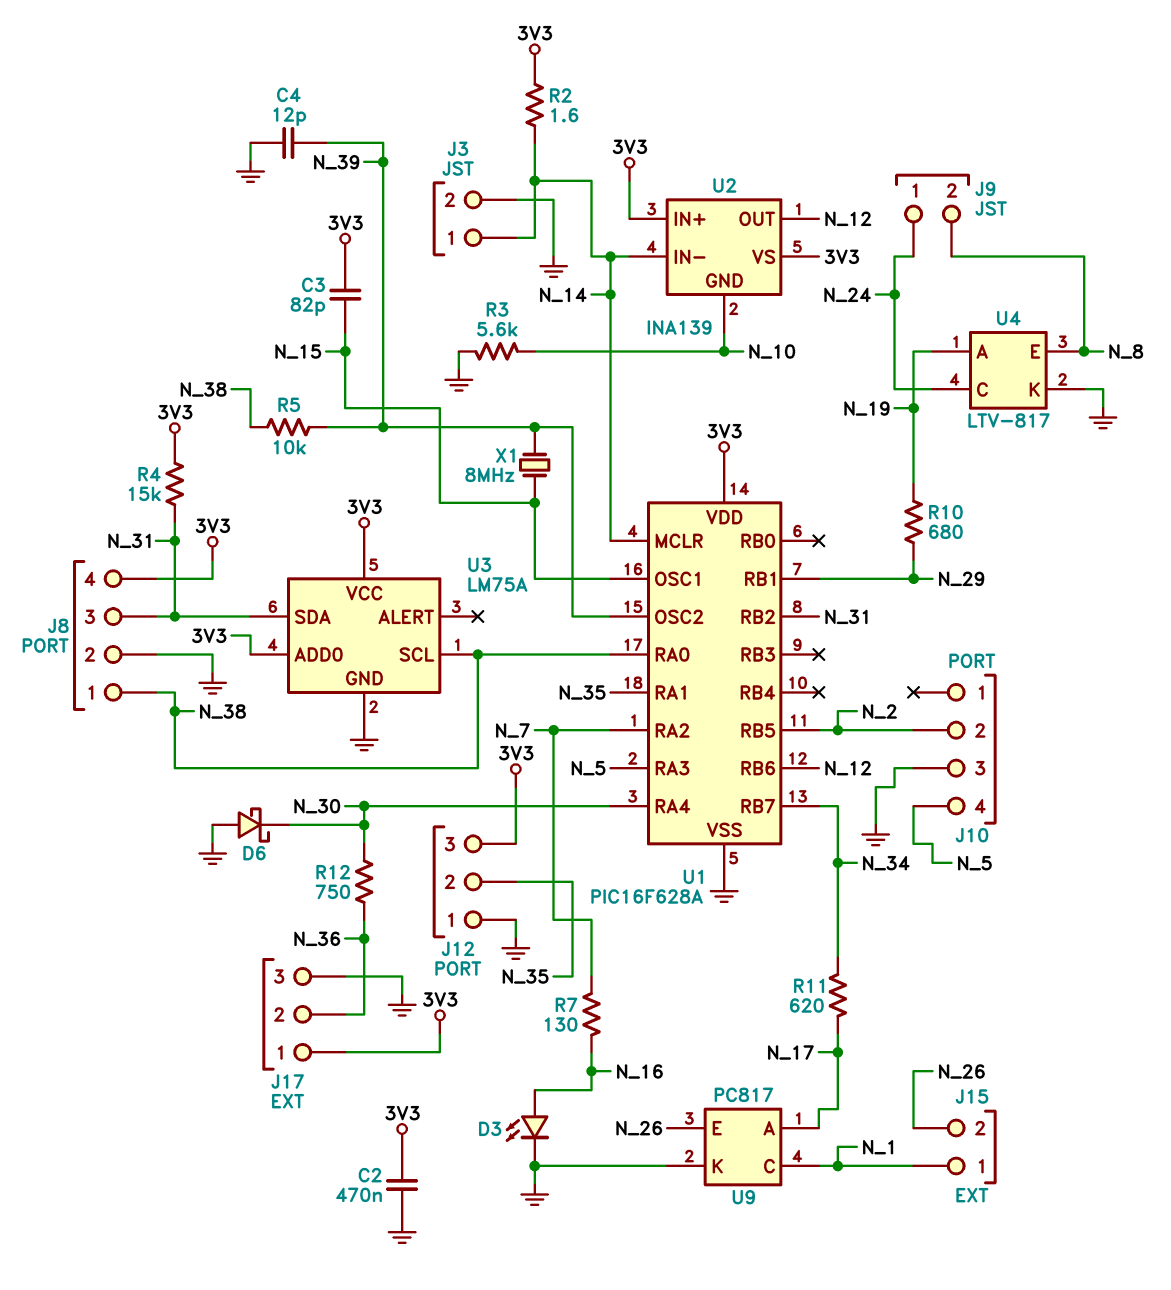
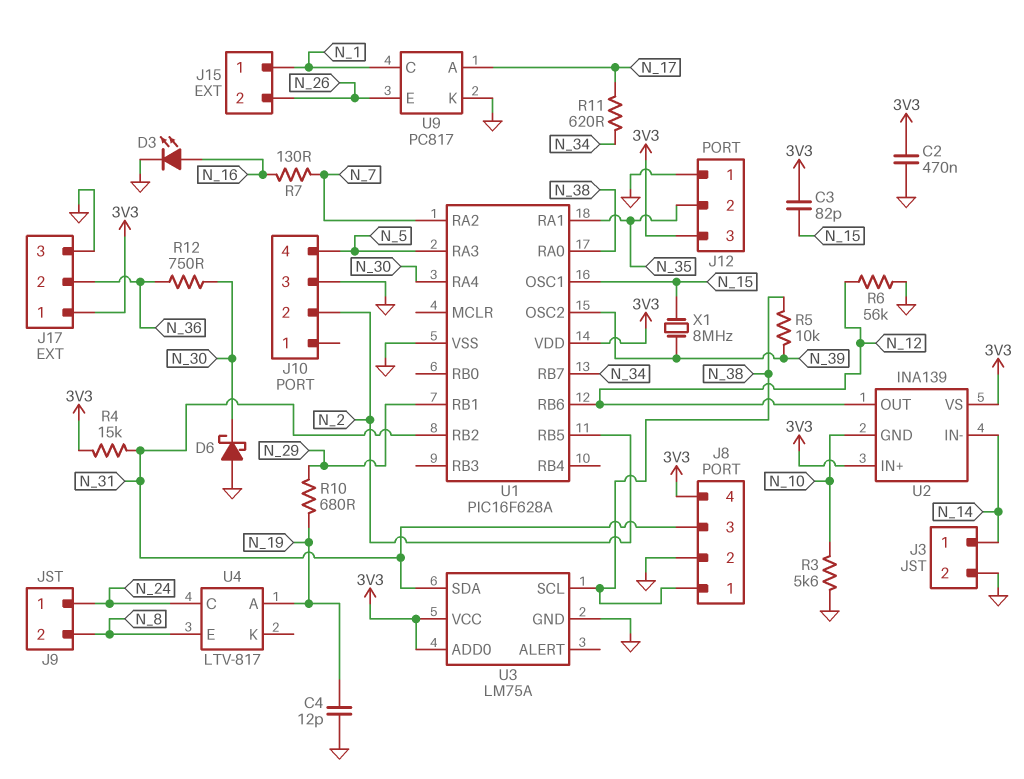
C4: 12pF (GND, N_39) -> 12pF (GND, N_19)
R2: 1.6 (3V3, N_14) -> none
R6: none -> 56k (GND, N_12)
U1 pin MCLR: N_14 -> none
U4 pin K: GND -> none

